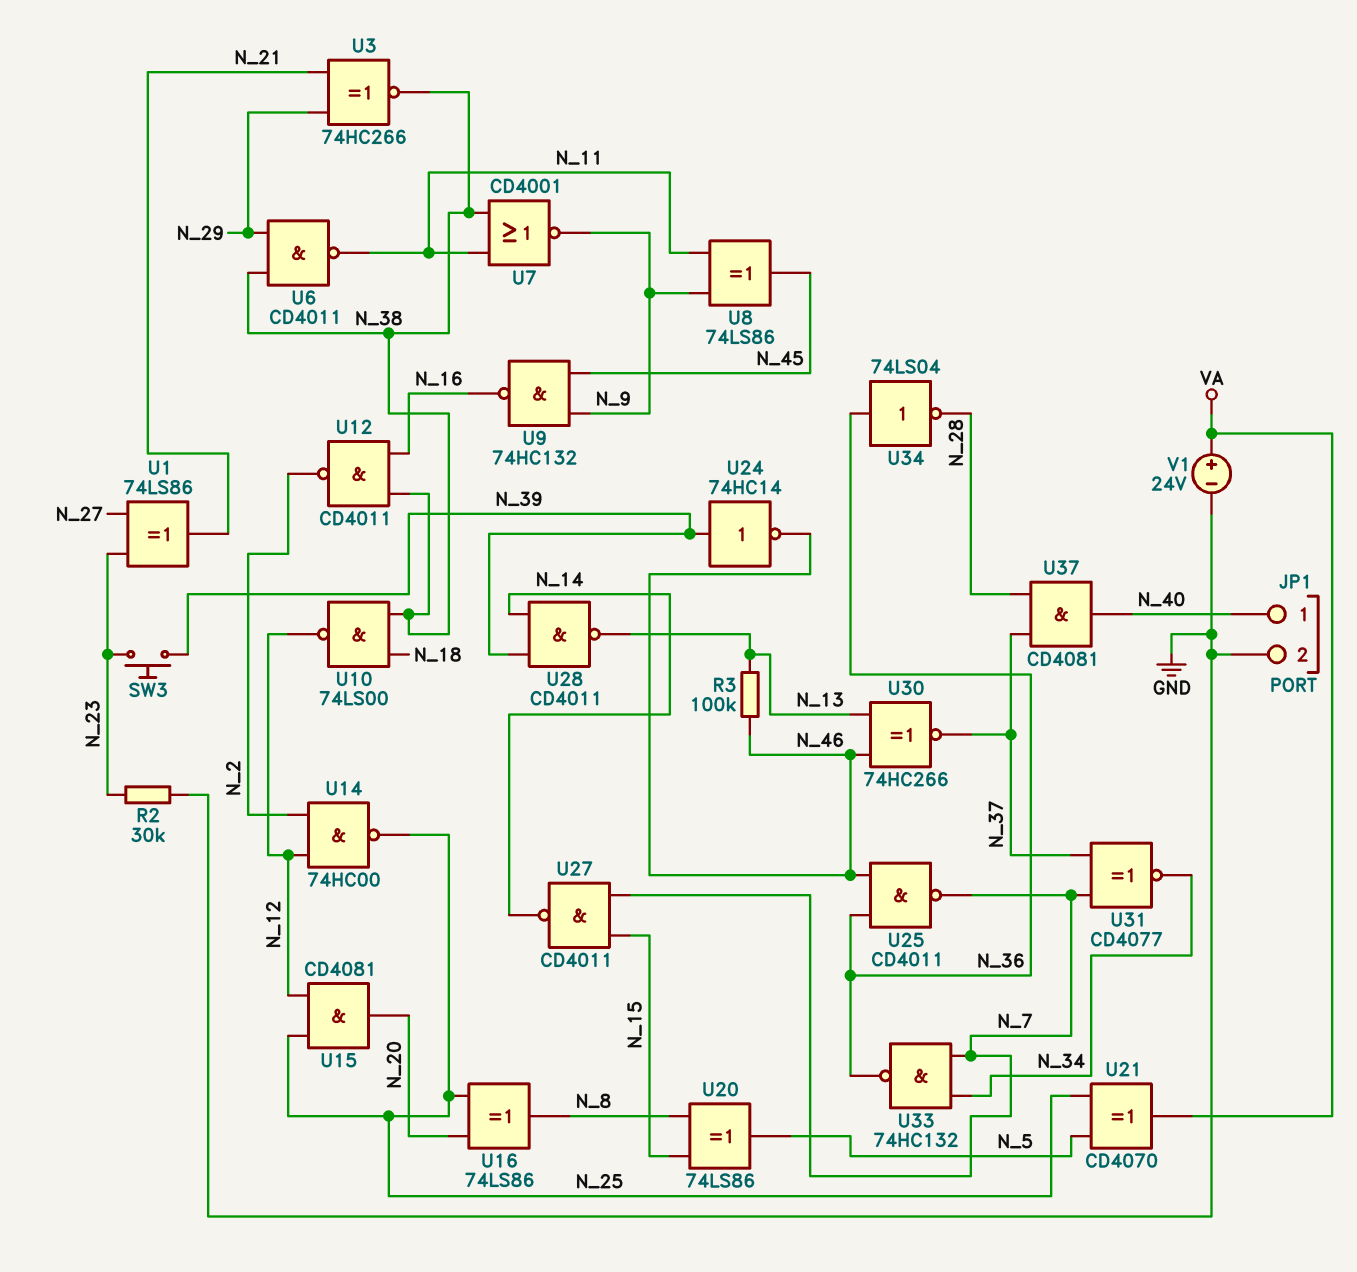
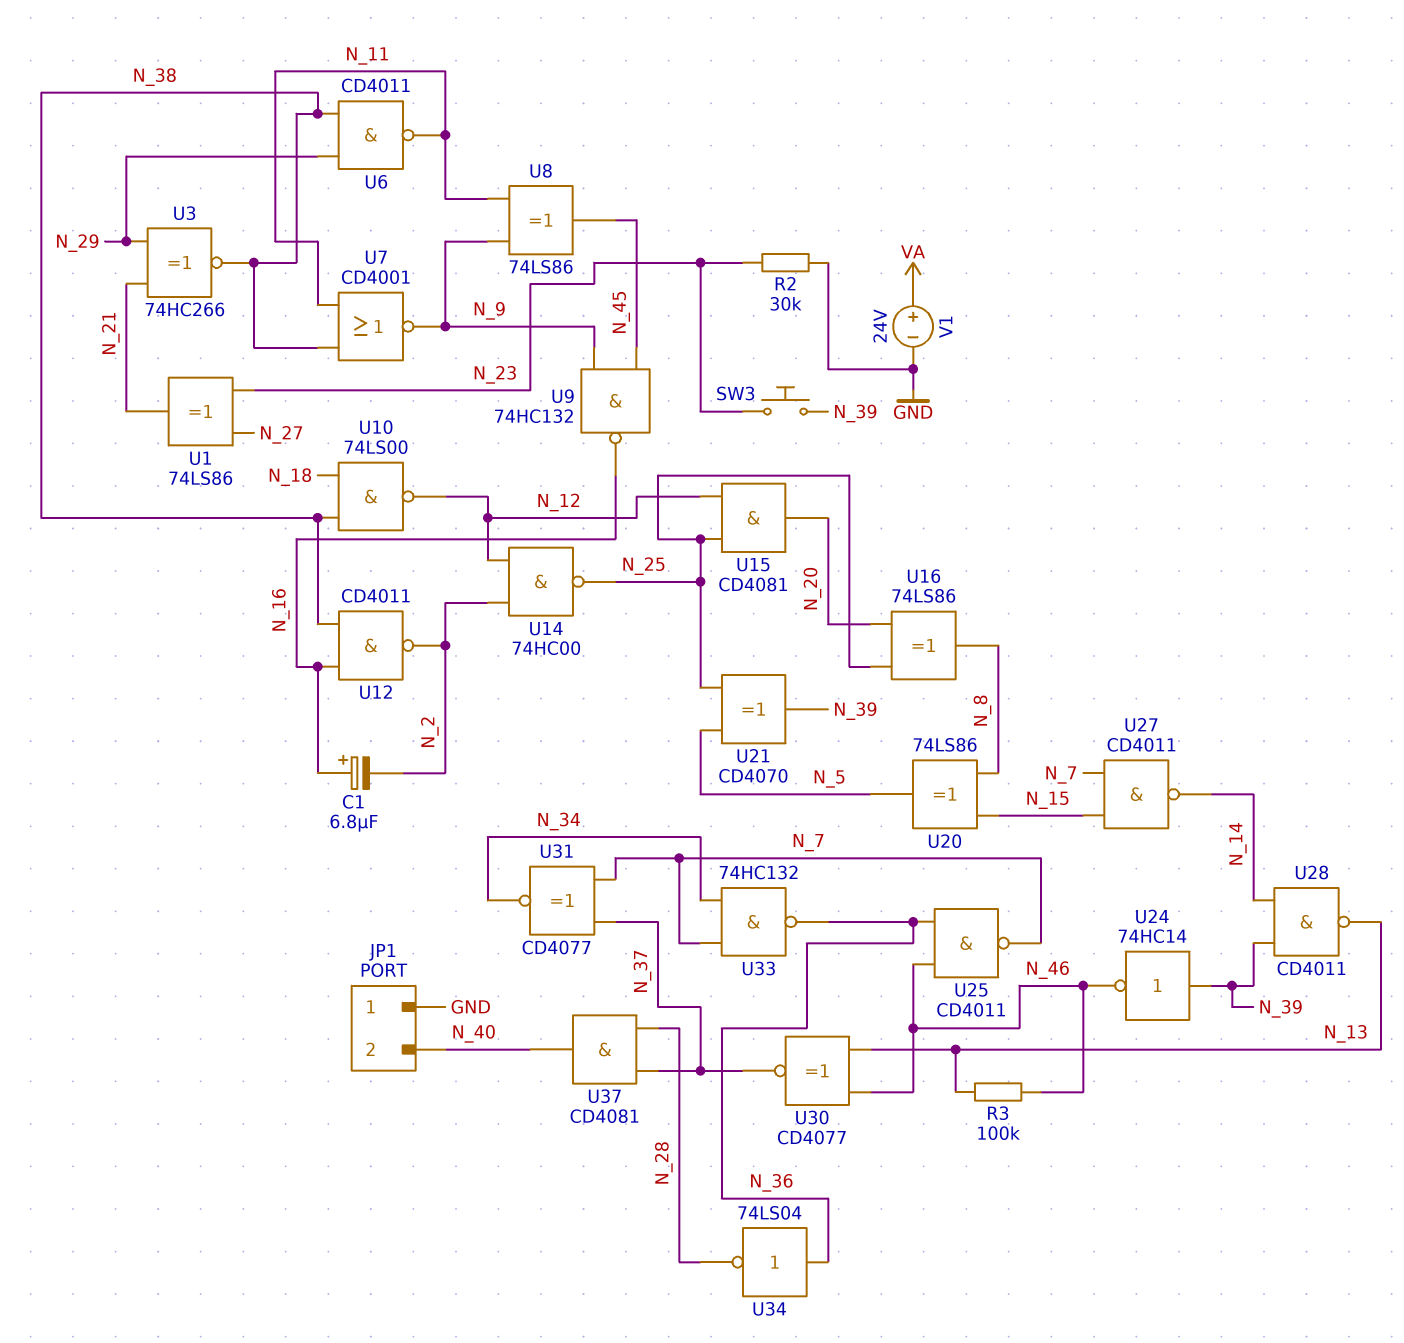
C1: none -> 6.8uF (plus N_16, minus N_2)
JP1 pin 1: N_40 -> GND
JP1 pin 2: GND -> N_40
U21: XOR CD4070 (in N_5, in N_25, out VA) -> XOR CD4070 (in N_5, in N_25, out N_39)
U30: XNOR 74HC266 (in N_13, in N_46, out N_37) -> XNOR CD4077 (in N_13, in N_46, out N_37)

